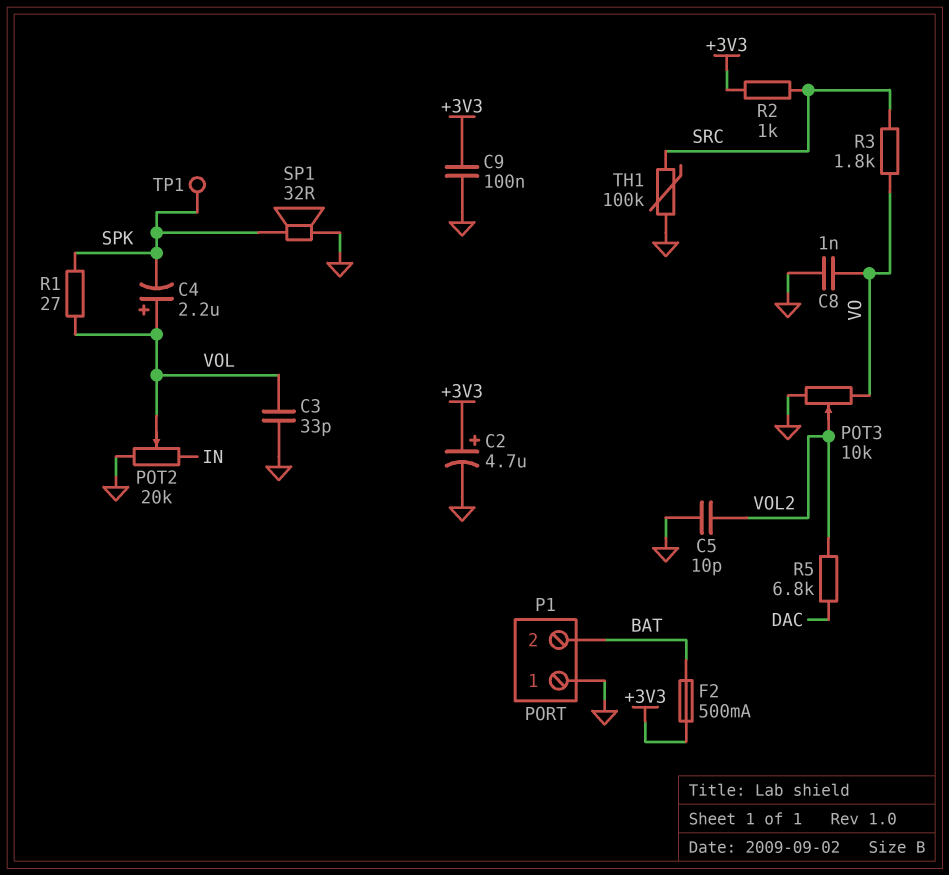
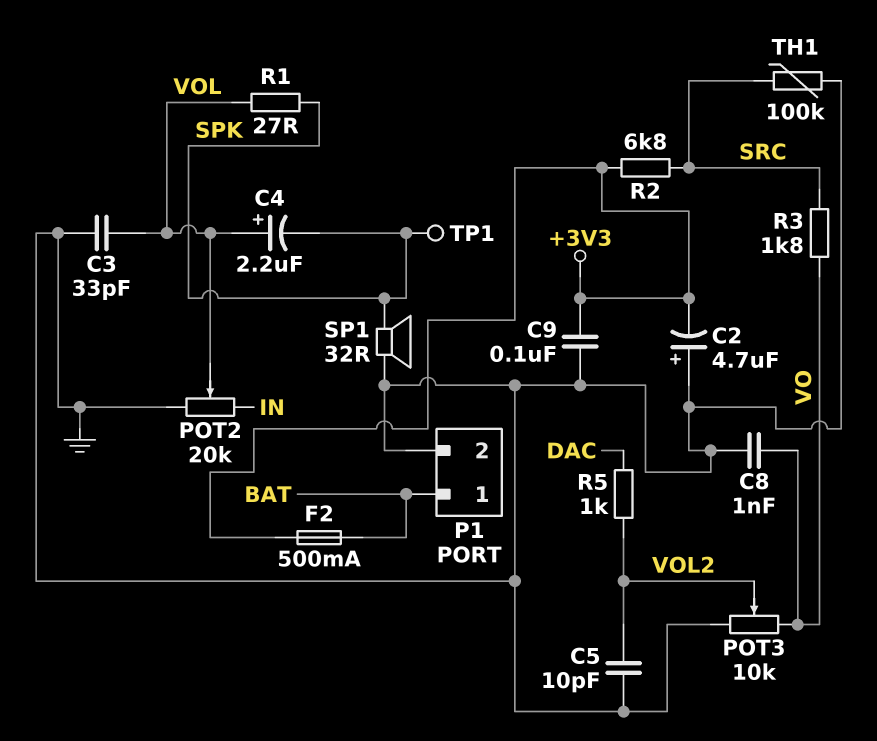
C2: 4.7uF (plus +3V3, minus GND) -> 4.7uF (plus GND, minus +3V3)
P1 pin 1: GND -> BAT
P1 pin 2: BAT -> GND
R2: 1k (+3V3, SRC) -> 6.8k (+3V3, SRC)
R5: 6.8k (DAC, VOL2) -> 1k (DAC, VOL2)

